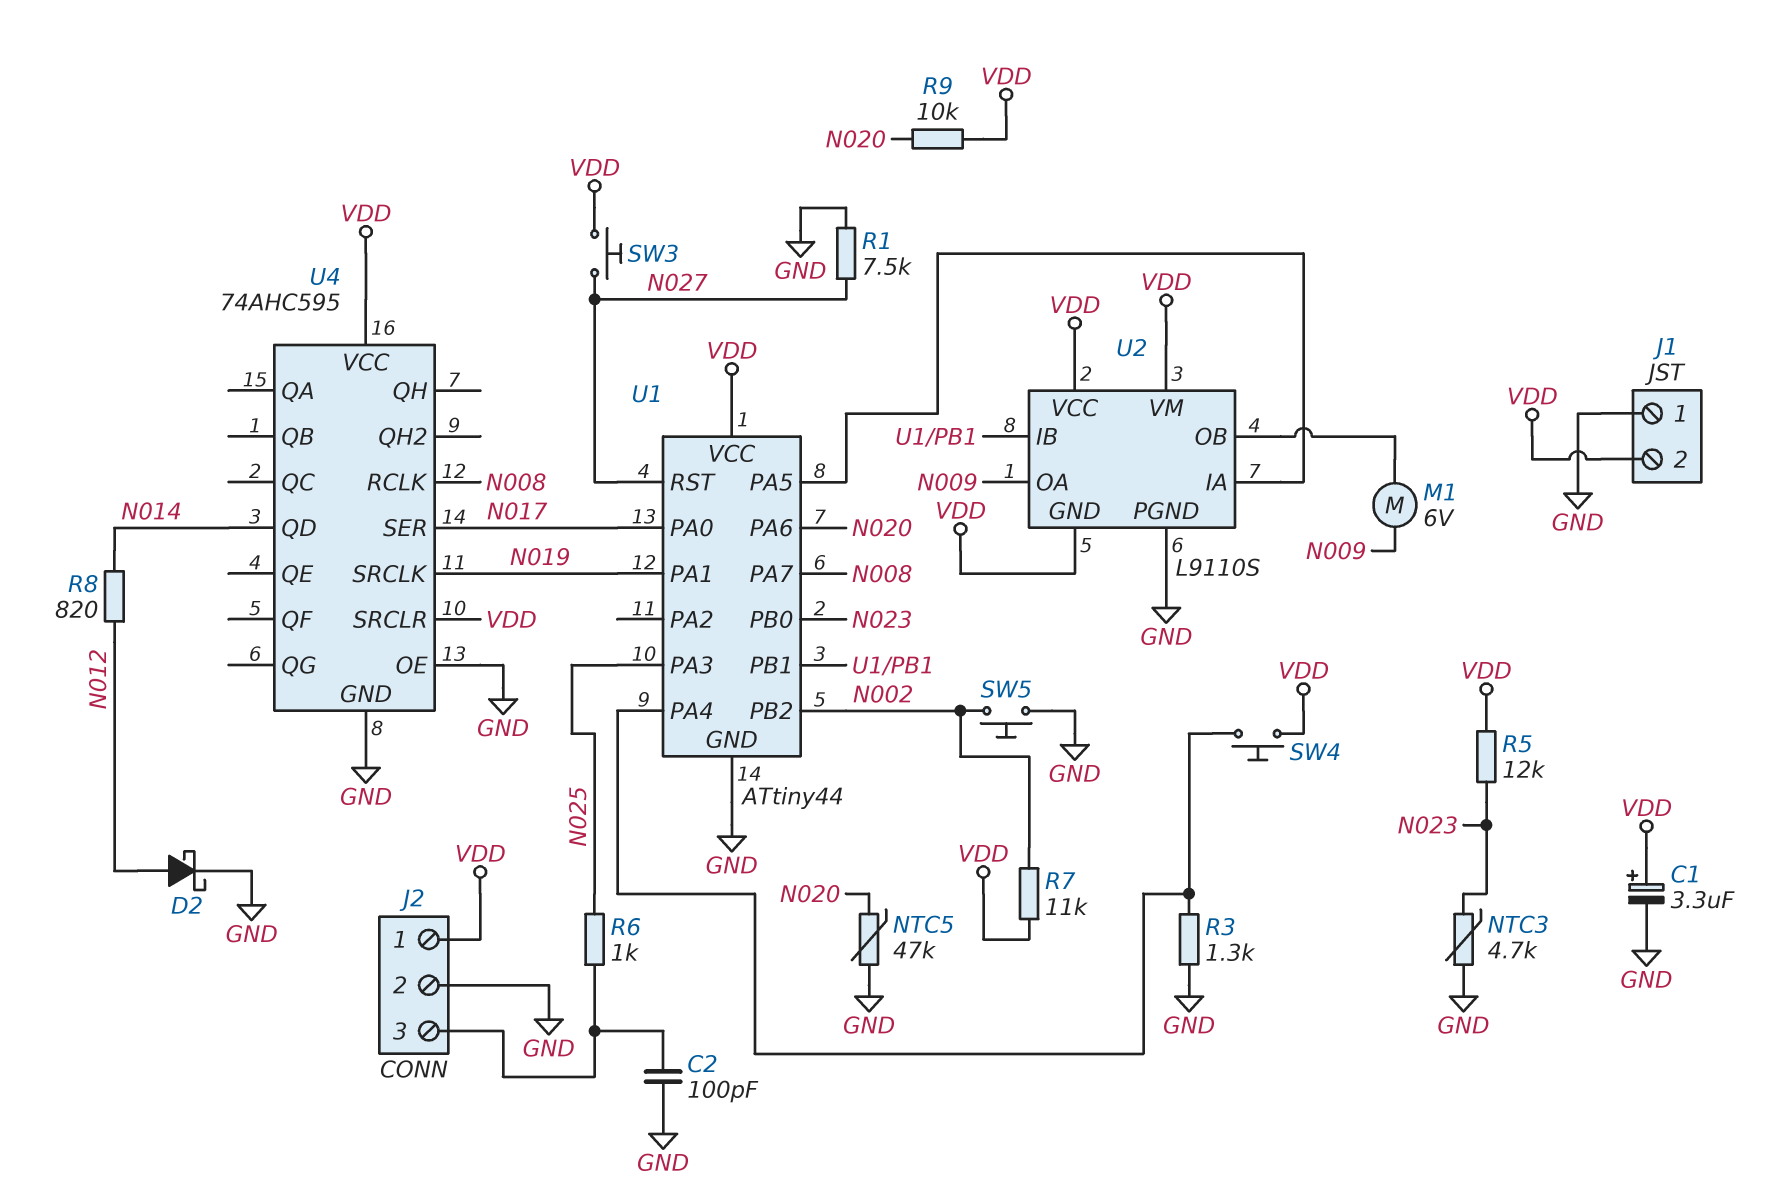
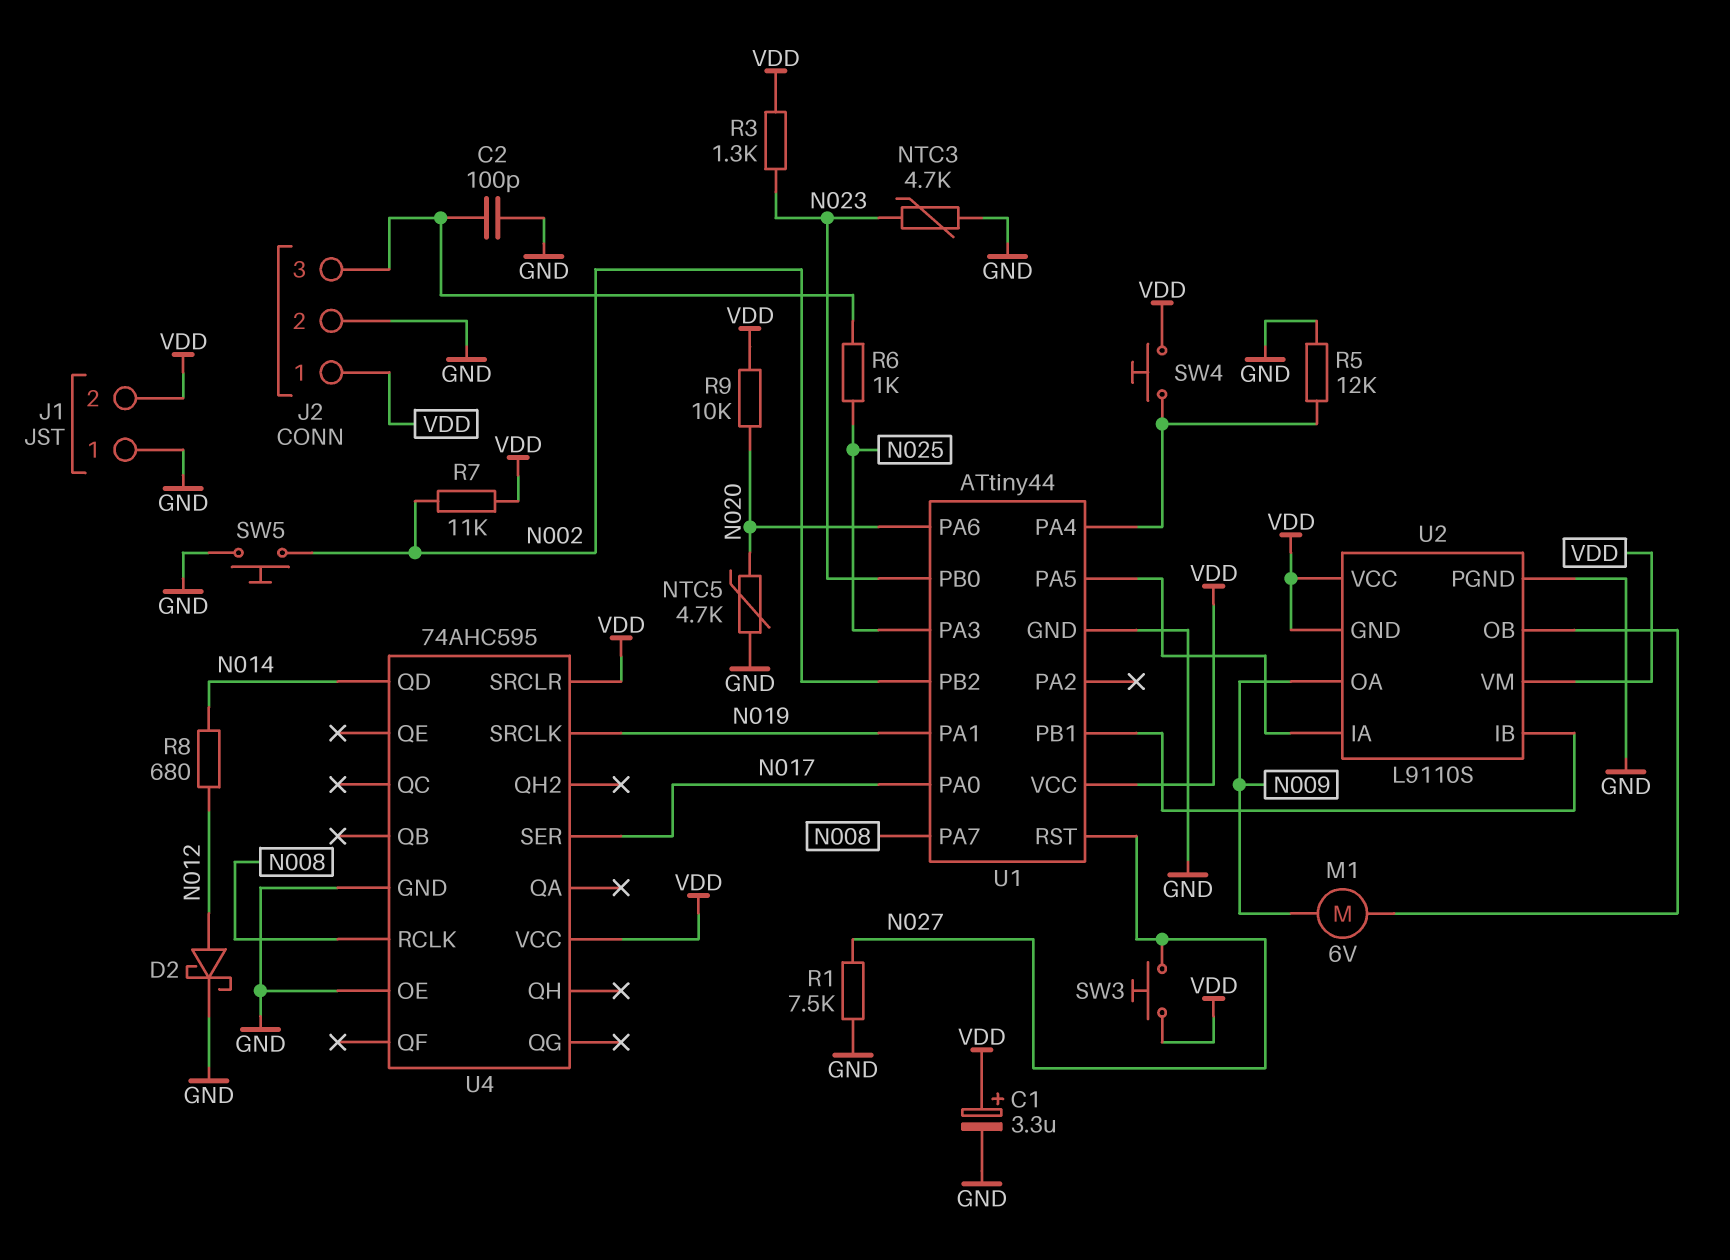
NTC5: 47k (GND, N020) -> 4.7k (GND, N020)
R3: 1.3k (GND, U1/PA4) -> 1.3k (N023, VDD)
R5: 12k (N023, VDD) -> 12k (GND, U1/PA4)
R8: 820 (N012, N014) -> 680 (N012, N014)

